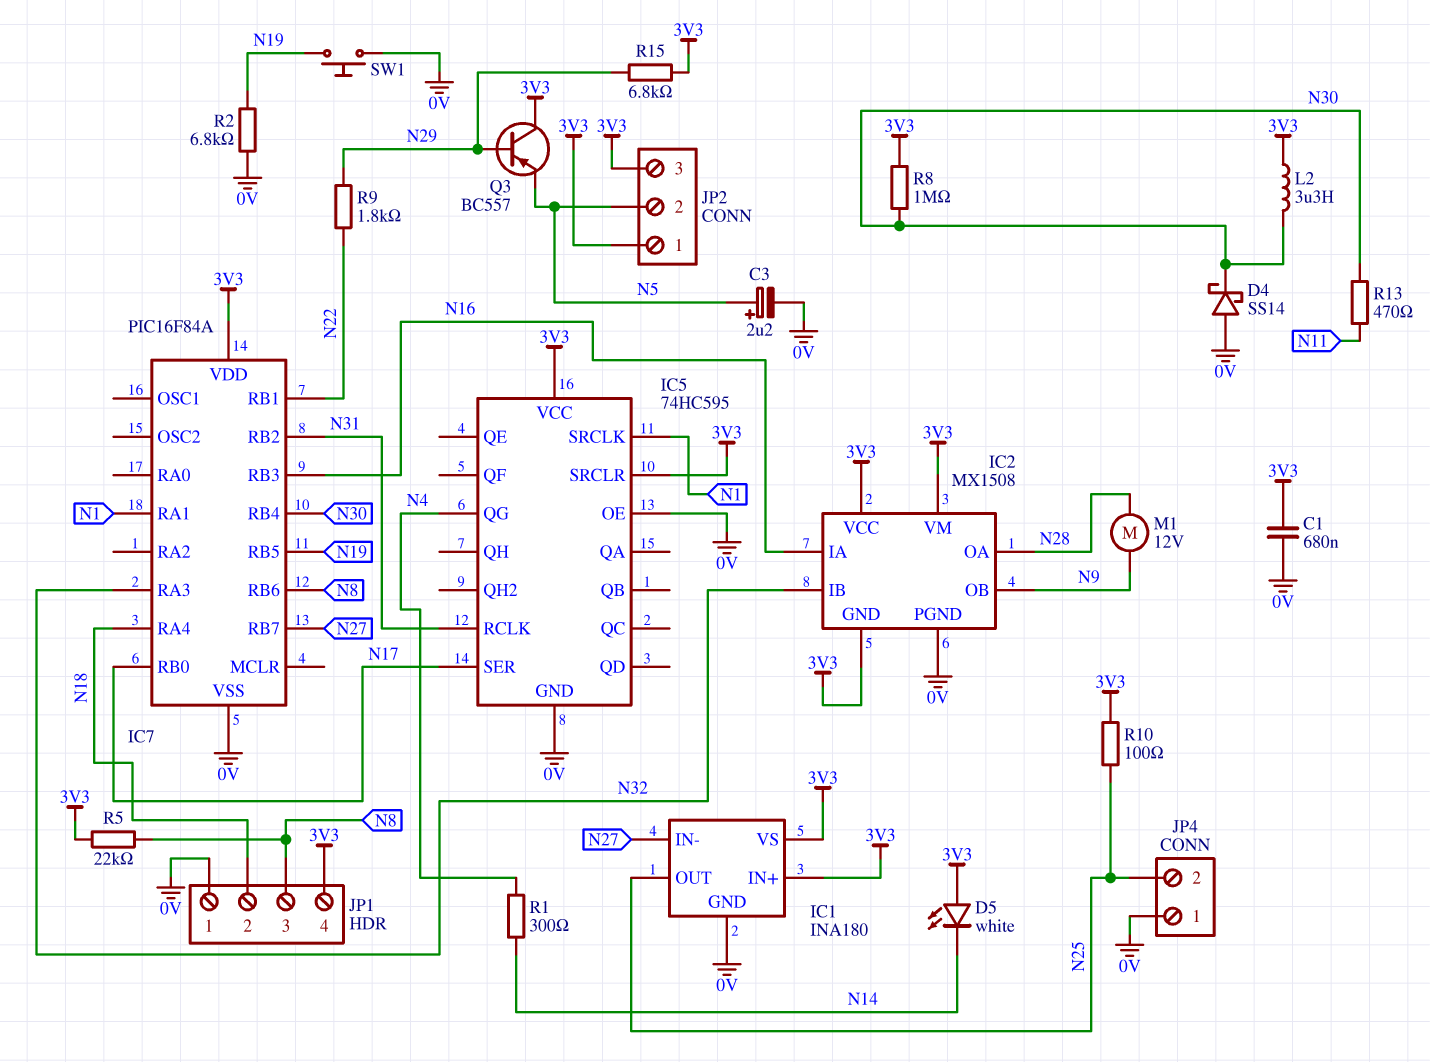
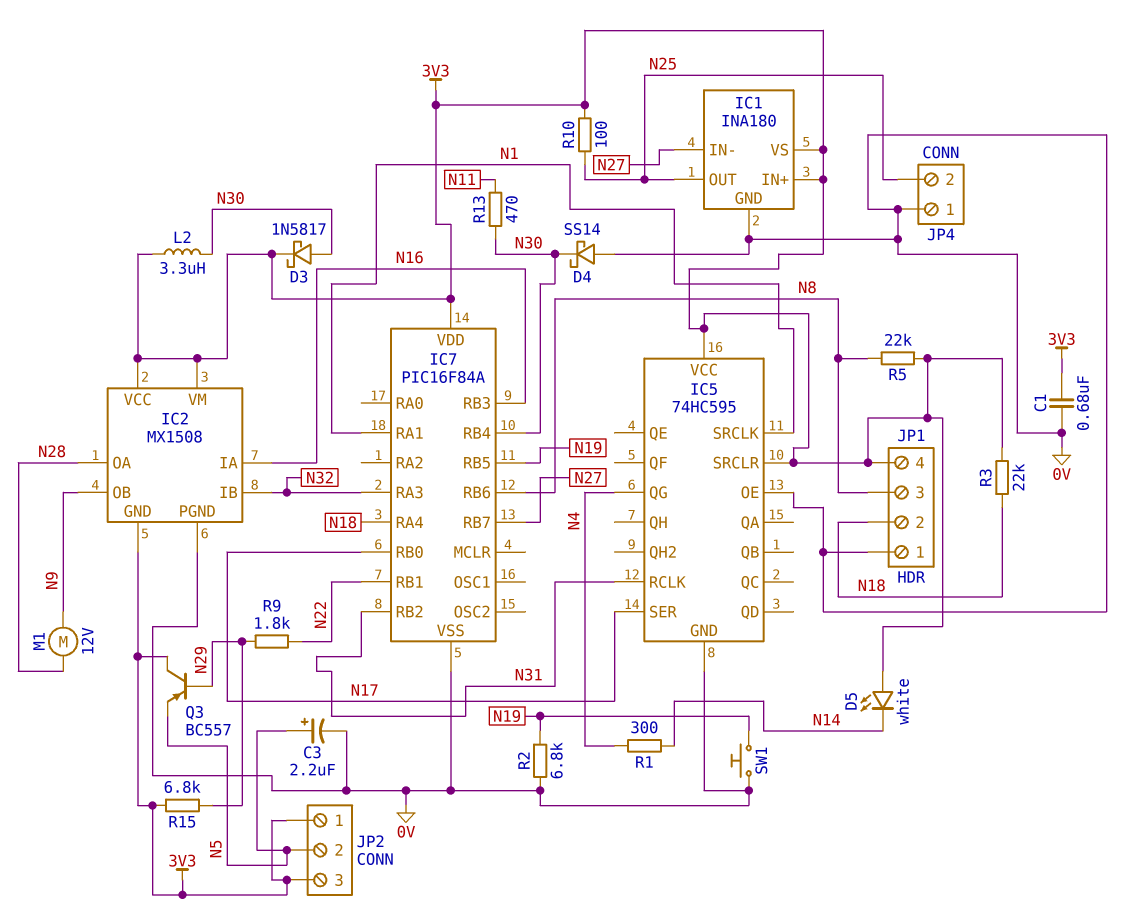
D3: none -> schottky 1N5817 (A N30, K 3V3)
R3: none -> 22k (3V3, N18)
R8: 1M (3V3, N30) -> none

